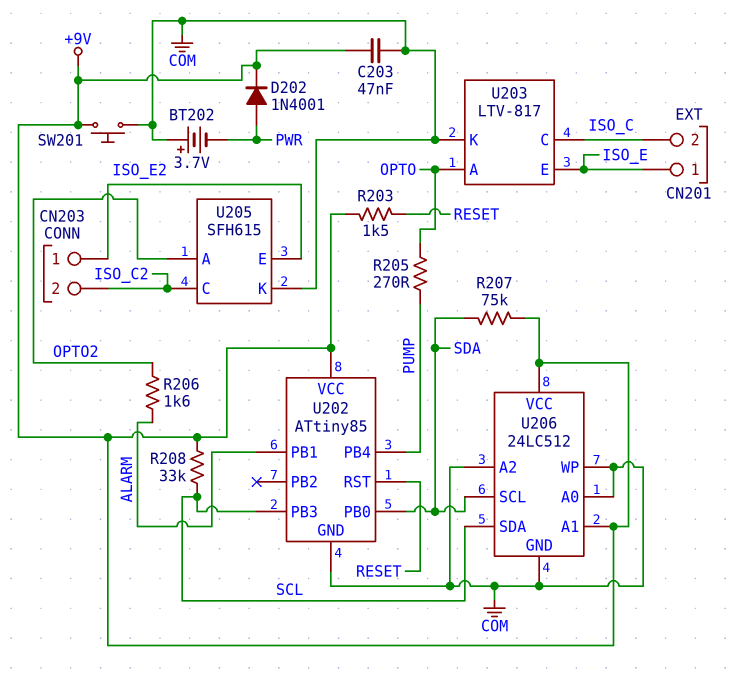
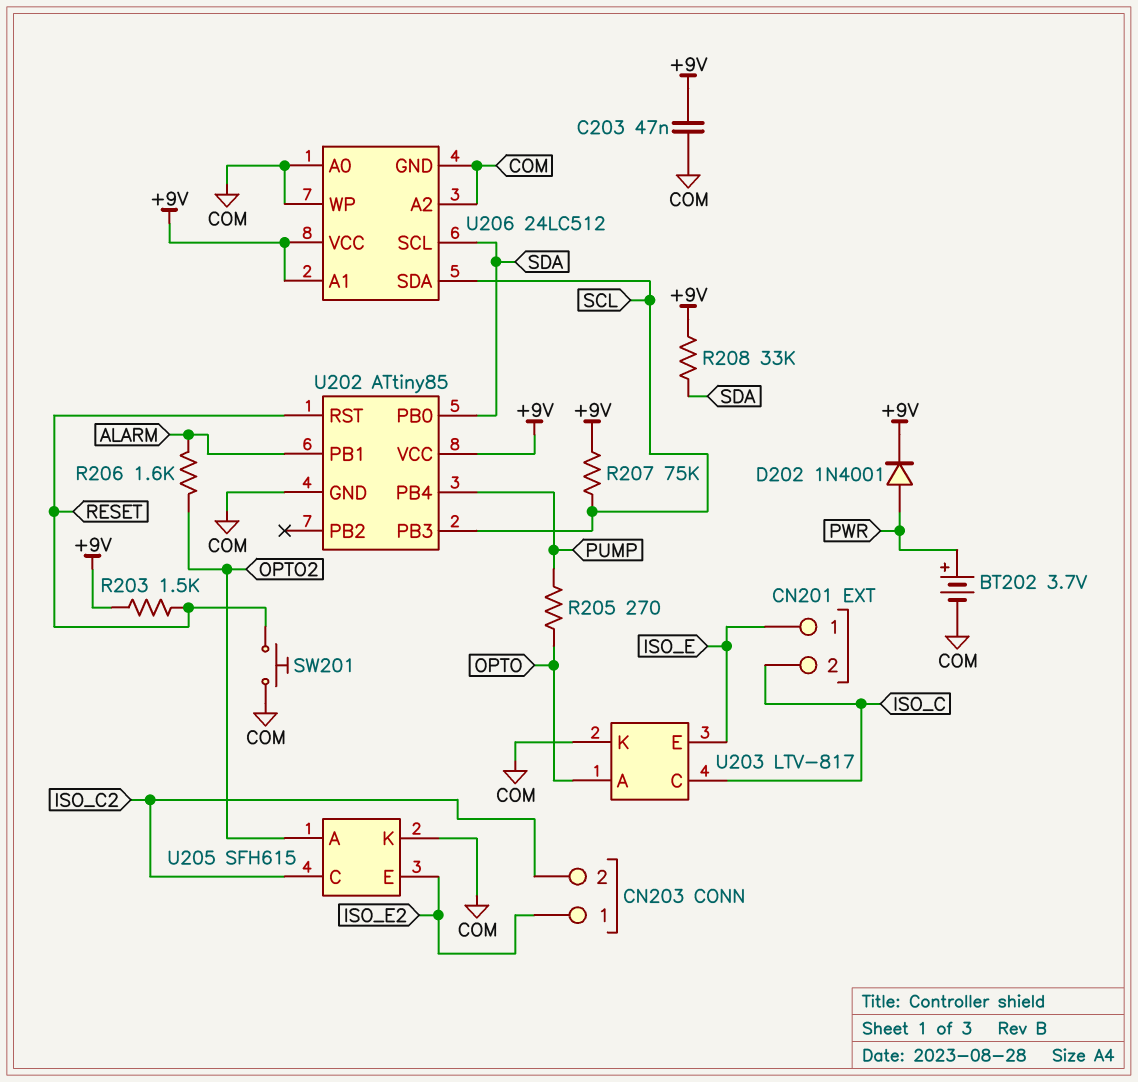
BT202: 3.7V (plus COM, minus PWR) -> 3.7V (plus PWR, minus COM)
R207: 75k (+9V, SDA) -> 75k (+9V, SCL)
R208: 33k (+9V, SCL) -> 33k (+9V, SDA)
SW201: button (+9V, COM) -> button (COM, RESET)

